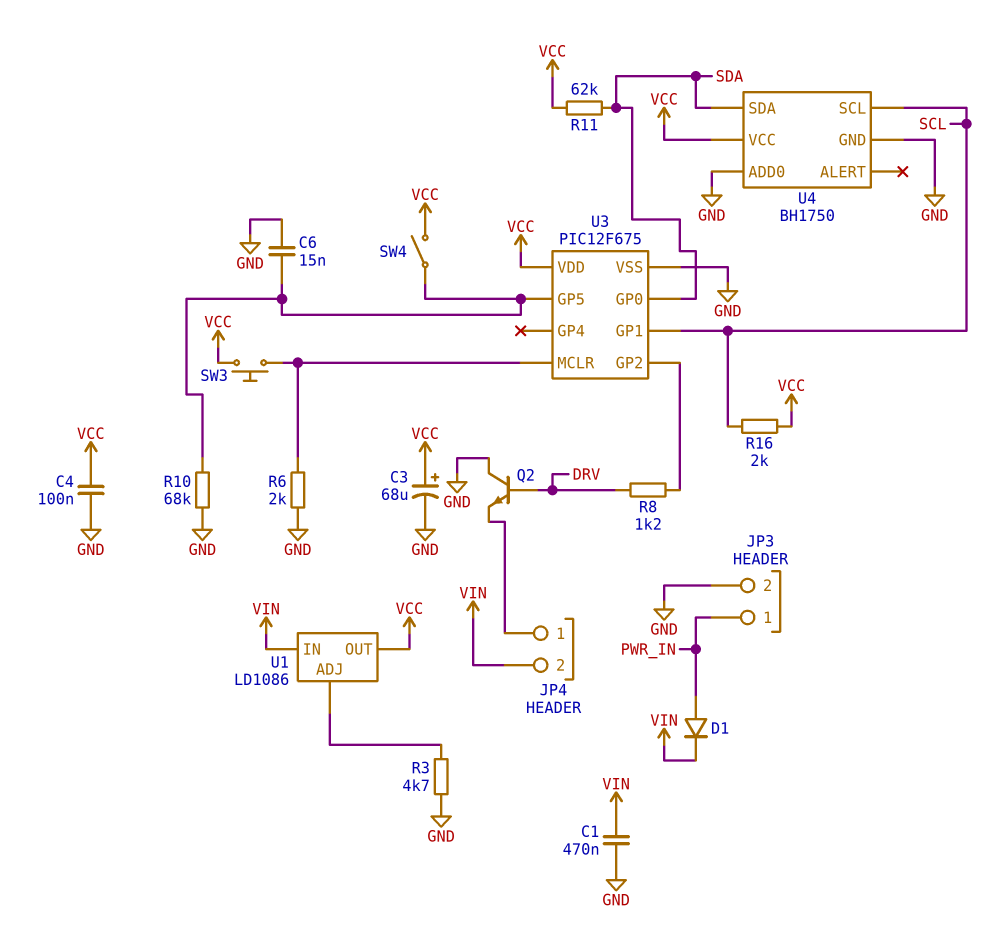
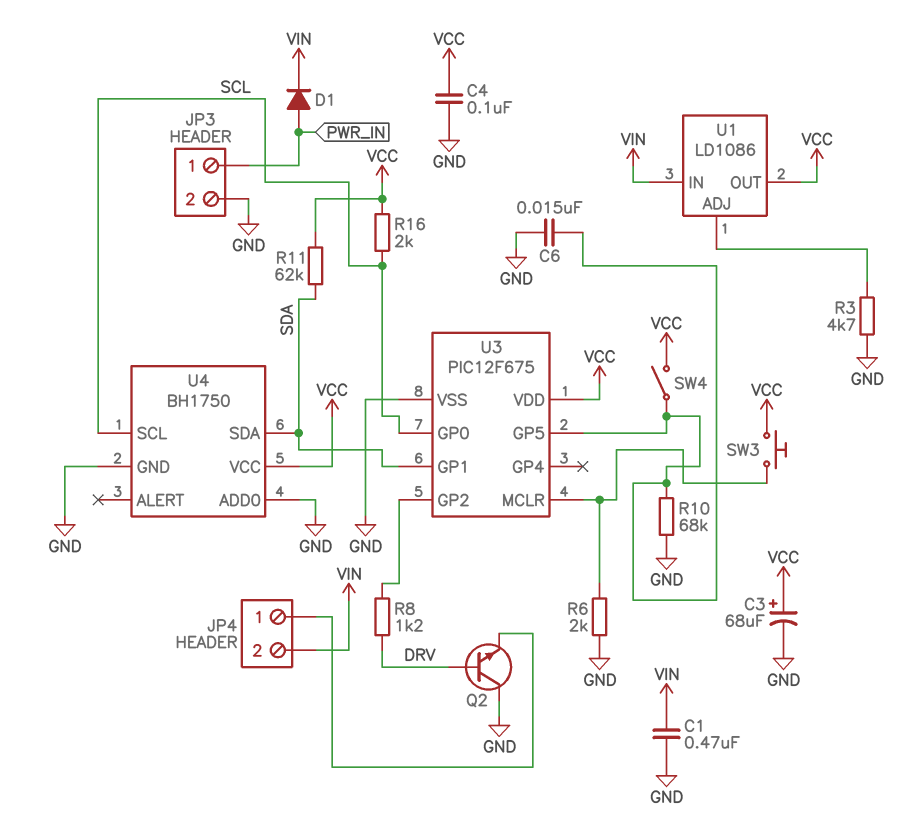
U3 pin GP0: SDA -> SCL
U3 pin GP1: SCL -> SDA

